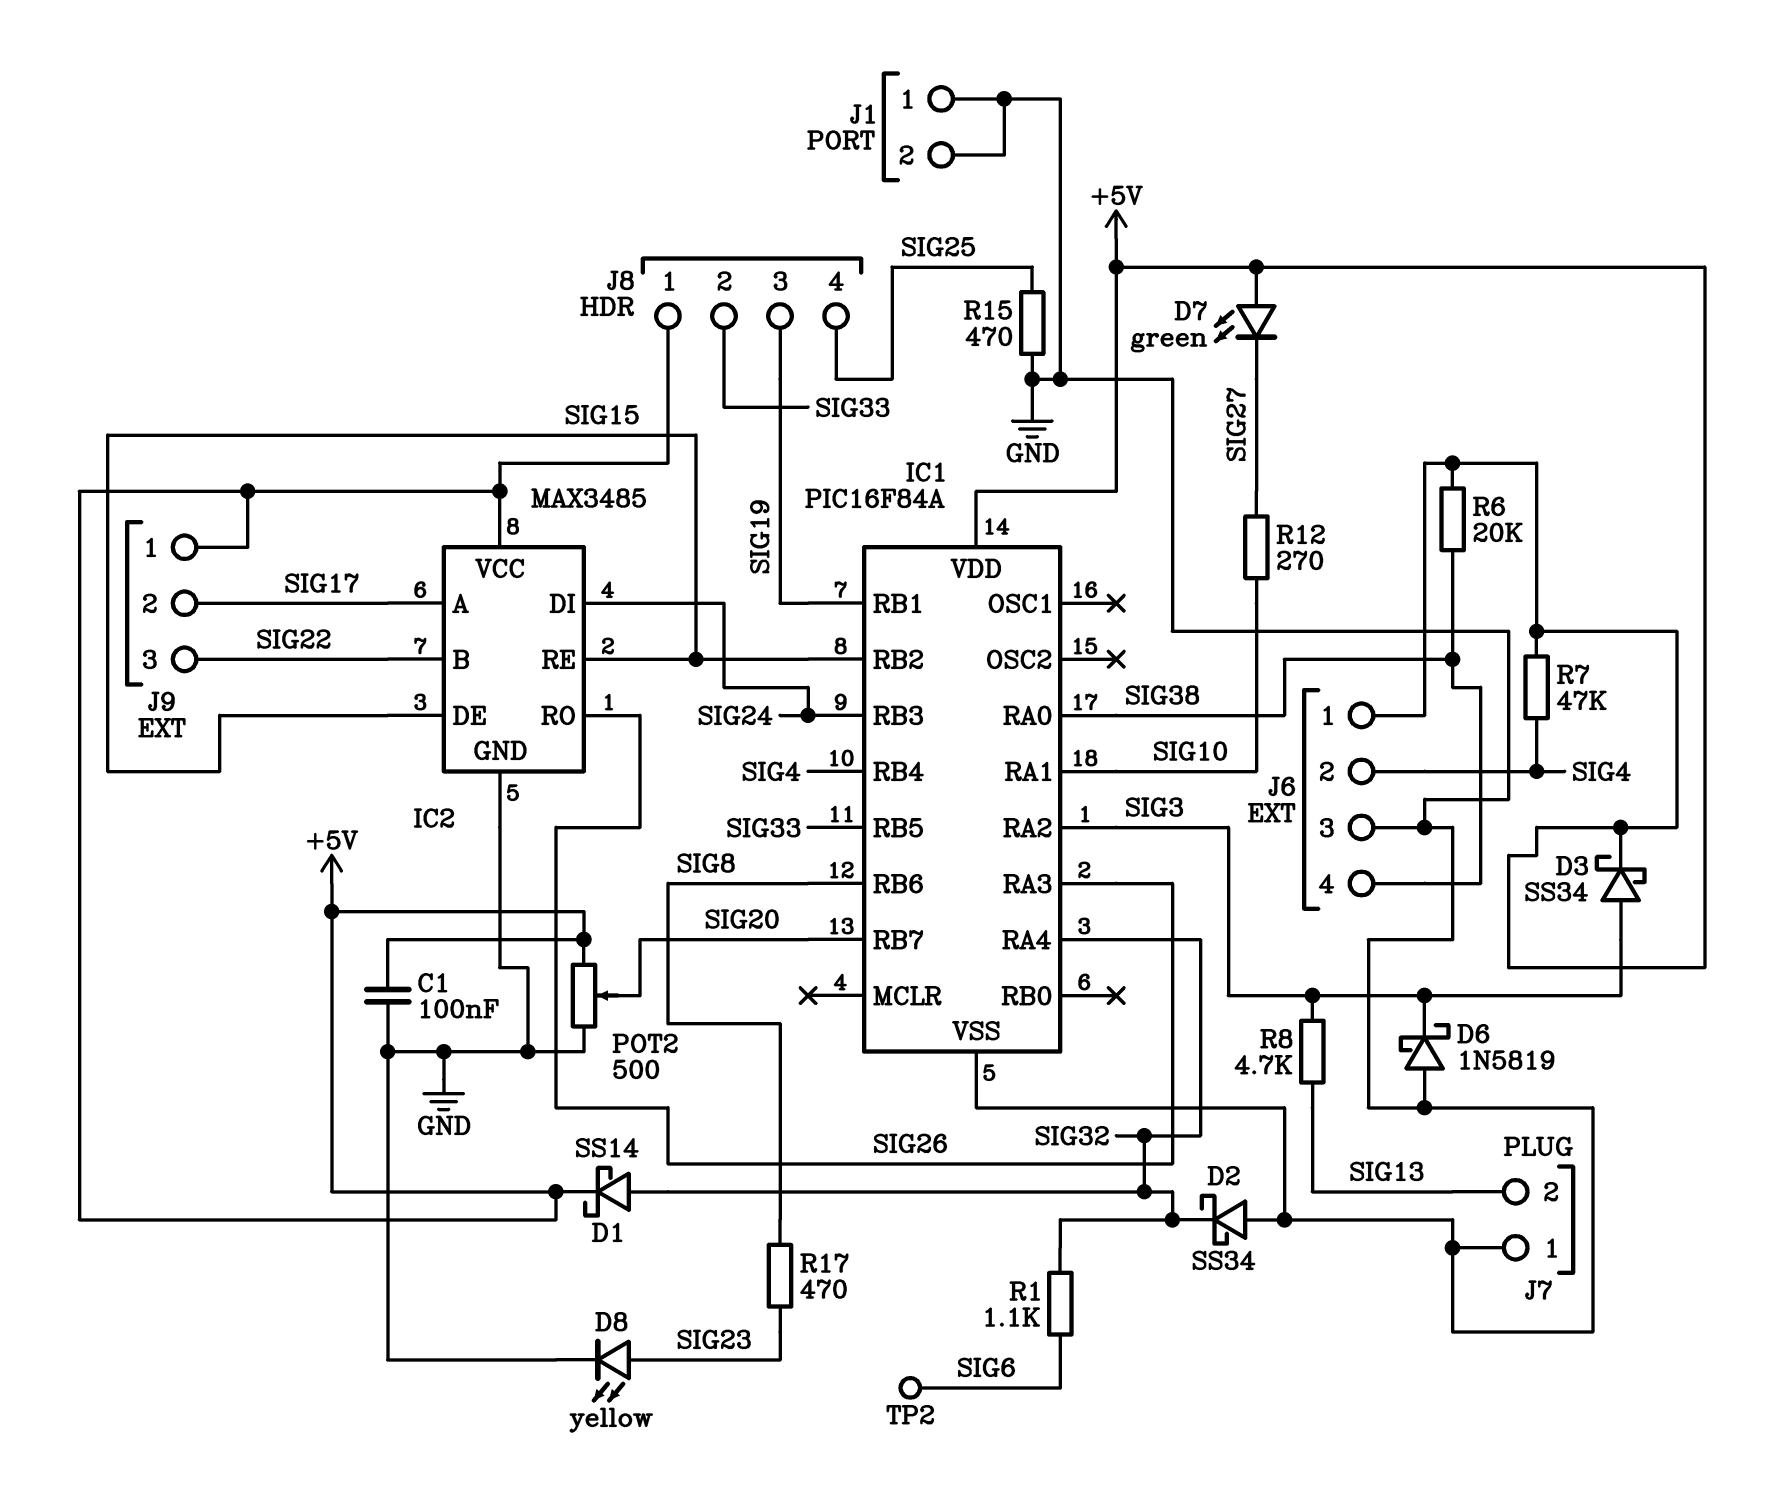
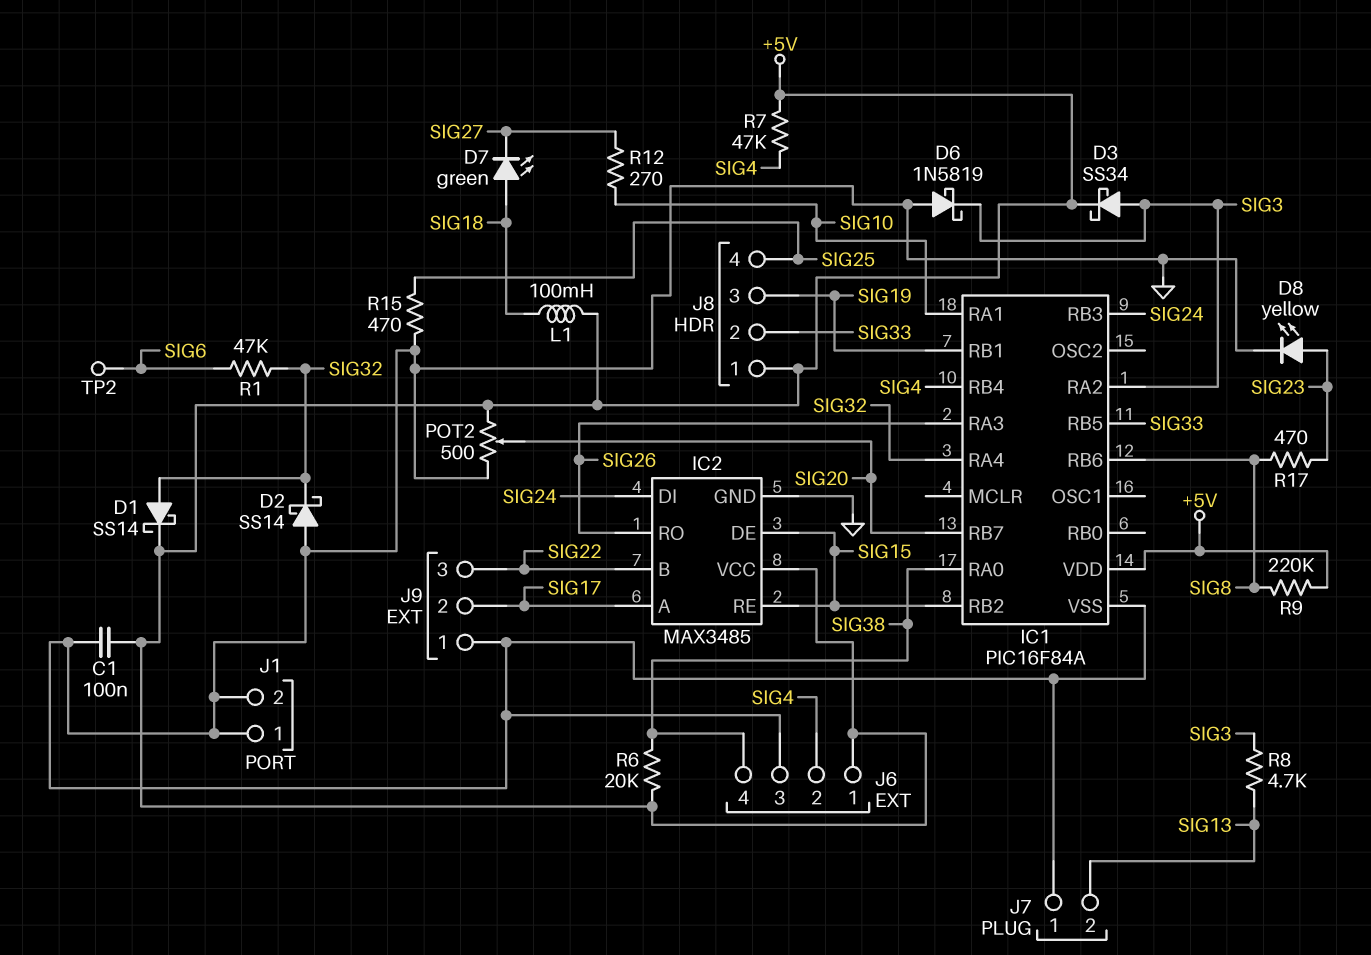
D2: schottky SS34 (A GND, K SIG32) -> schottky SS14 (A GND, K SIG32)
D7: LED green (A +5V, K SIG27) -> LED green (A SIG18, K SIG27)
J9 pin 1: +5V -> GND
L1: none -> 100mH (+5V, SIG18)
R1: 1.1k (SIG6, SIG32) -> 47k (SIG6, SIG32)
R9: none -> 220k (+5V, SIG8)

